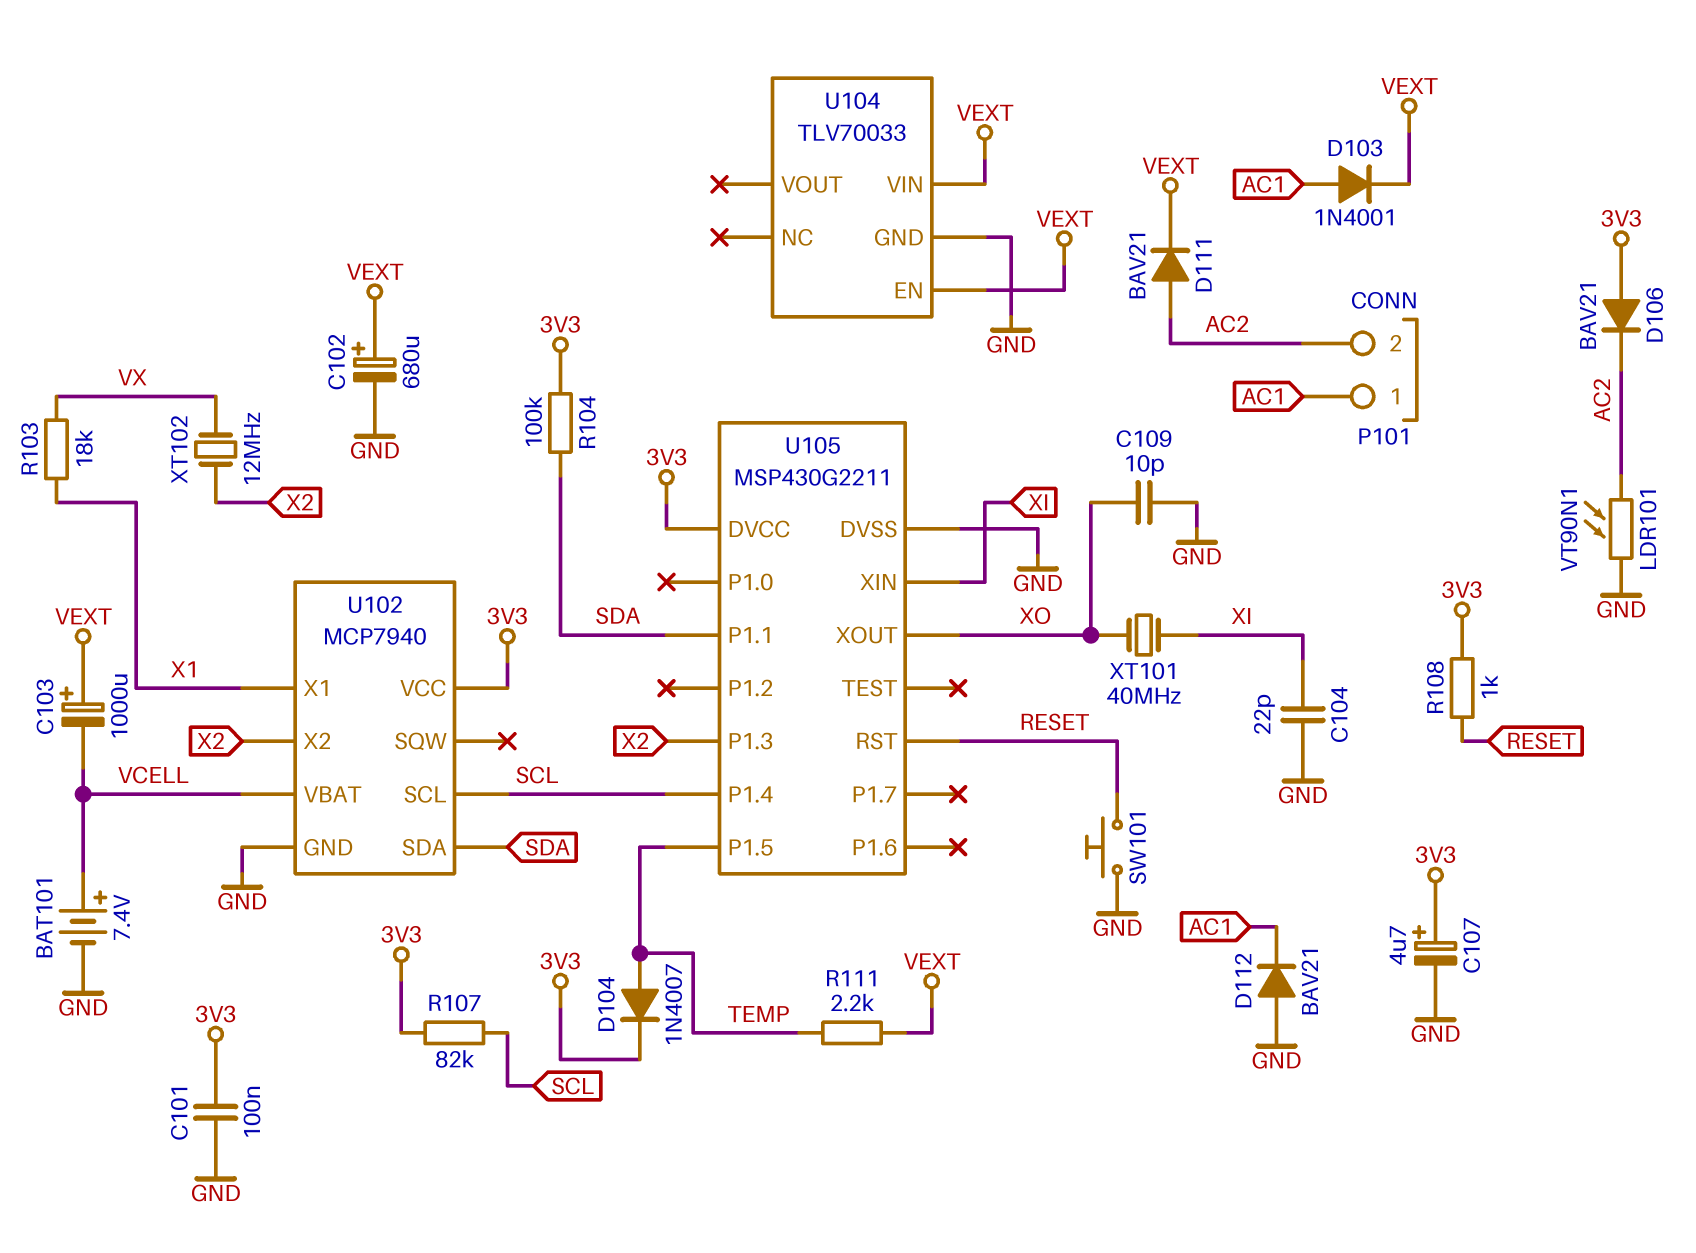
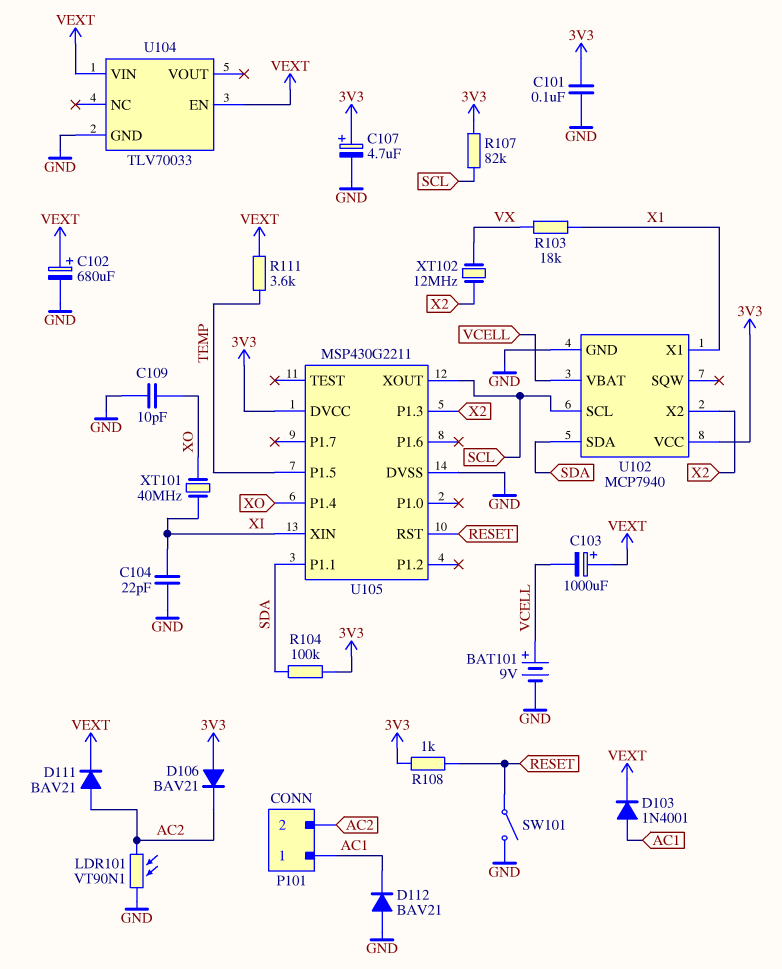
BAT101: 7.4V (plus VCELL, minus GND) -> 9V (plus VCELL, minus GND)
D104: diode 1N4007 (A TEMP, K 3V3) -> none
R111: 2.2k (TEMP, VEXT) -> 3.6k (TEMP, VEXT)
SW101: button (GND, RESET) -> switch (GND, RESET)
U105 pin P1.4: SCL -> XO
U105 pin XOUT: XO -> SCL

